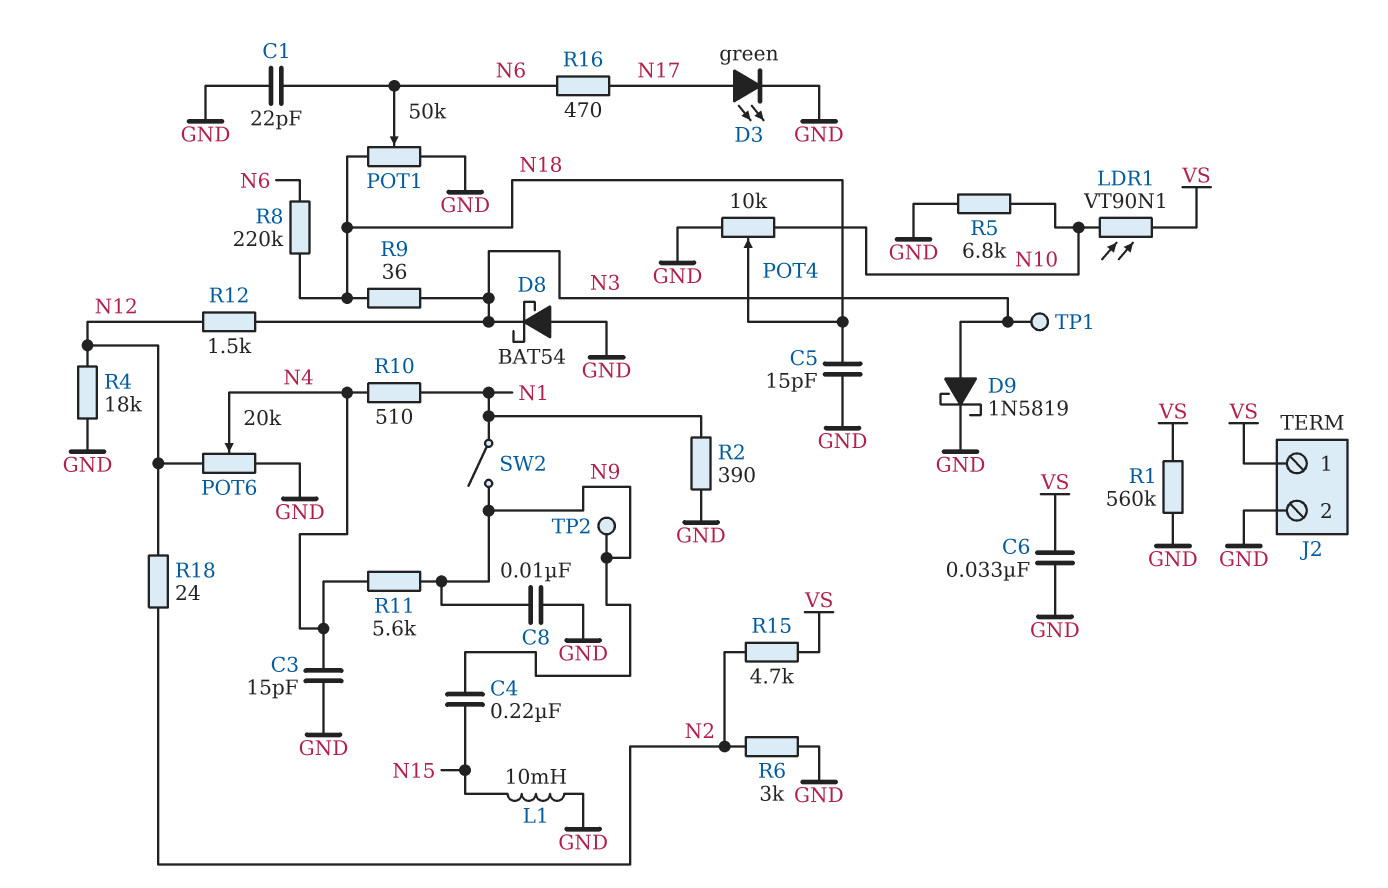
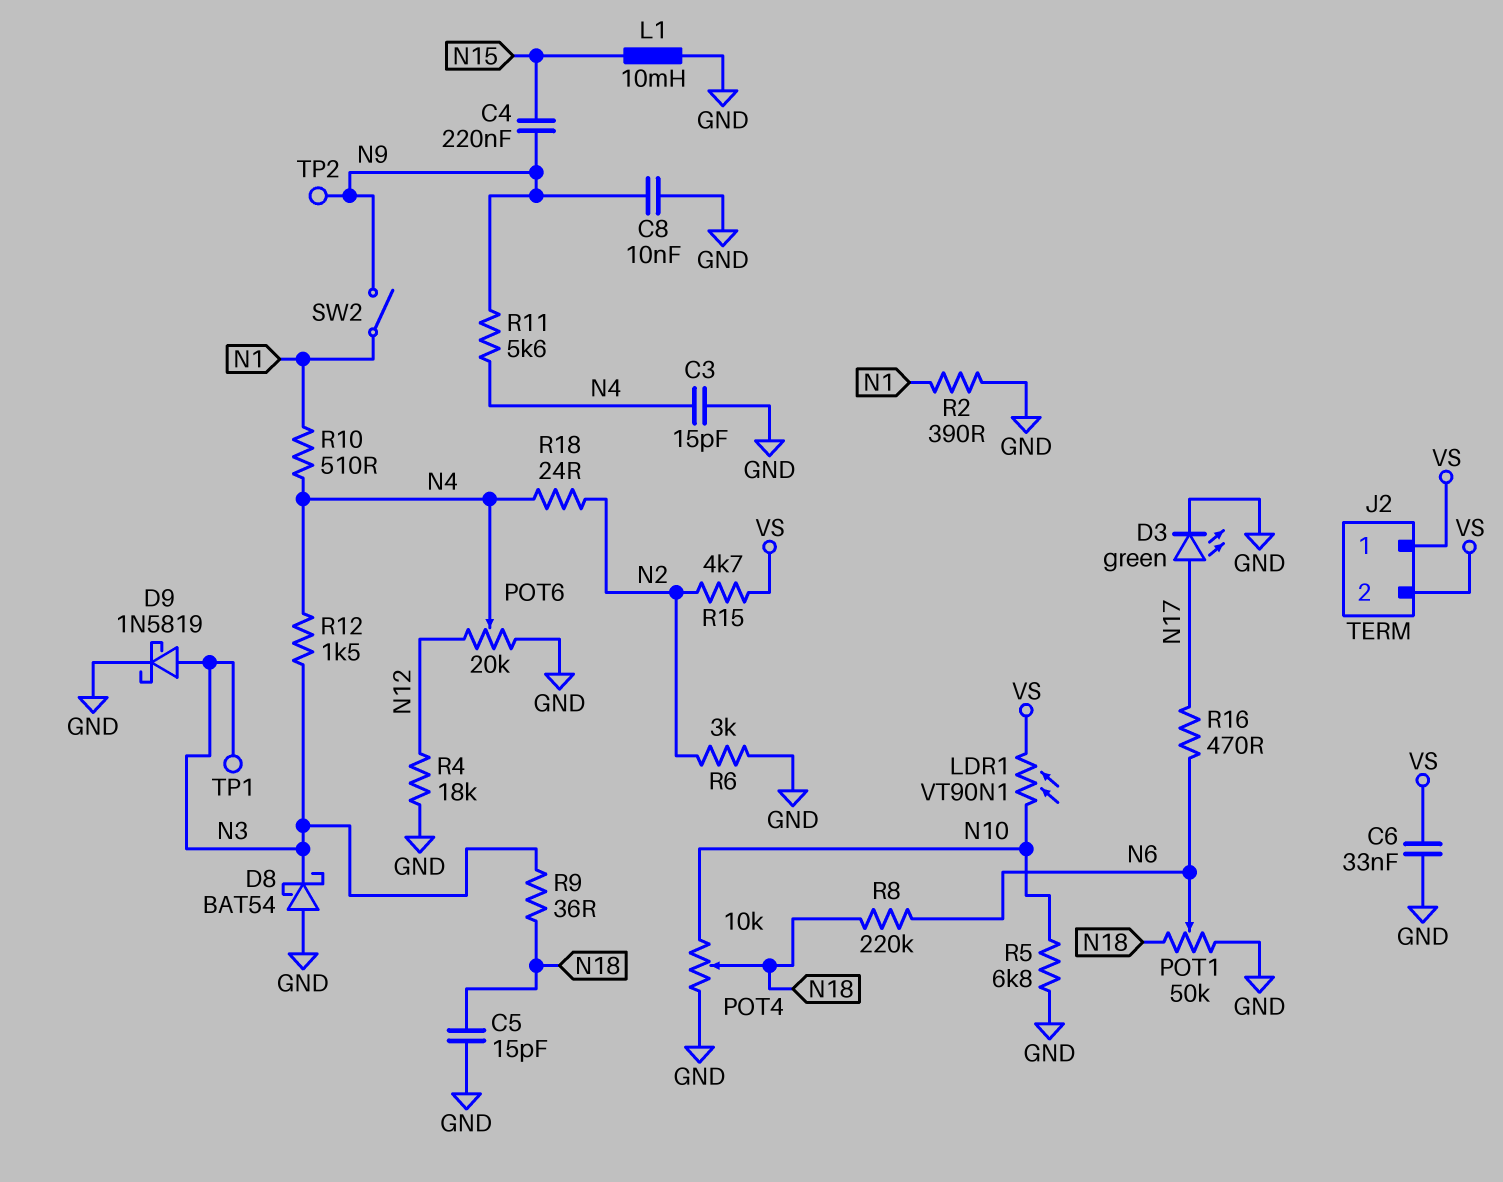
C1: 22pF (GND, N6) -> none
J2 pin 2: GND -> VS
R1: 560k (GND, VS) -> none
R12: 1.5k (N3, N12) -> 1.5k (N3, N4)
R18: 24 (N2, N12) -> 24 (N2, N4)

